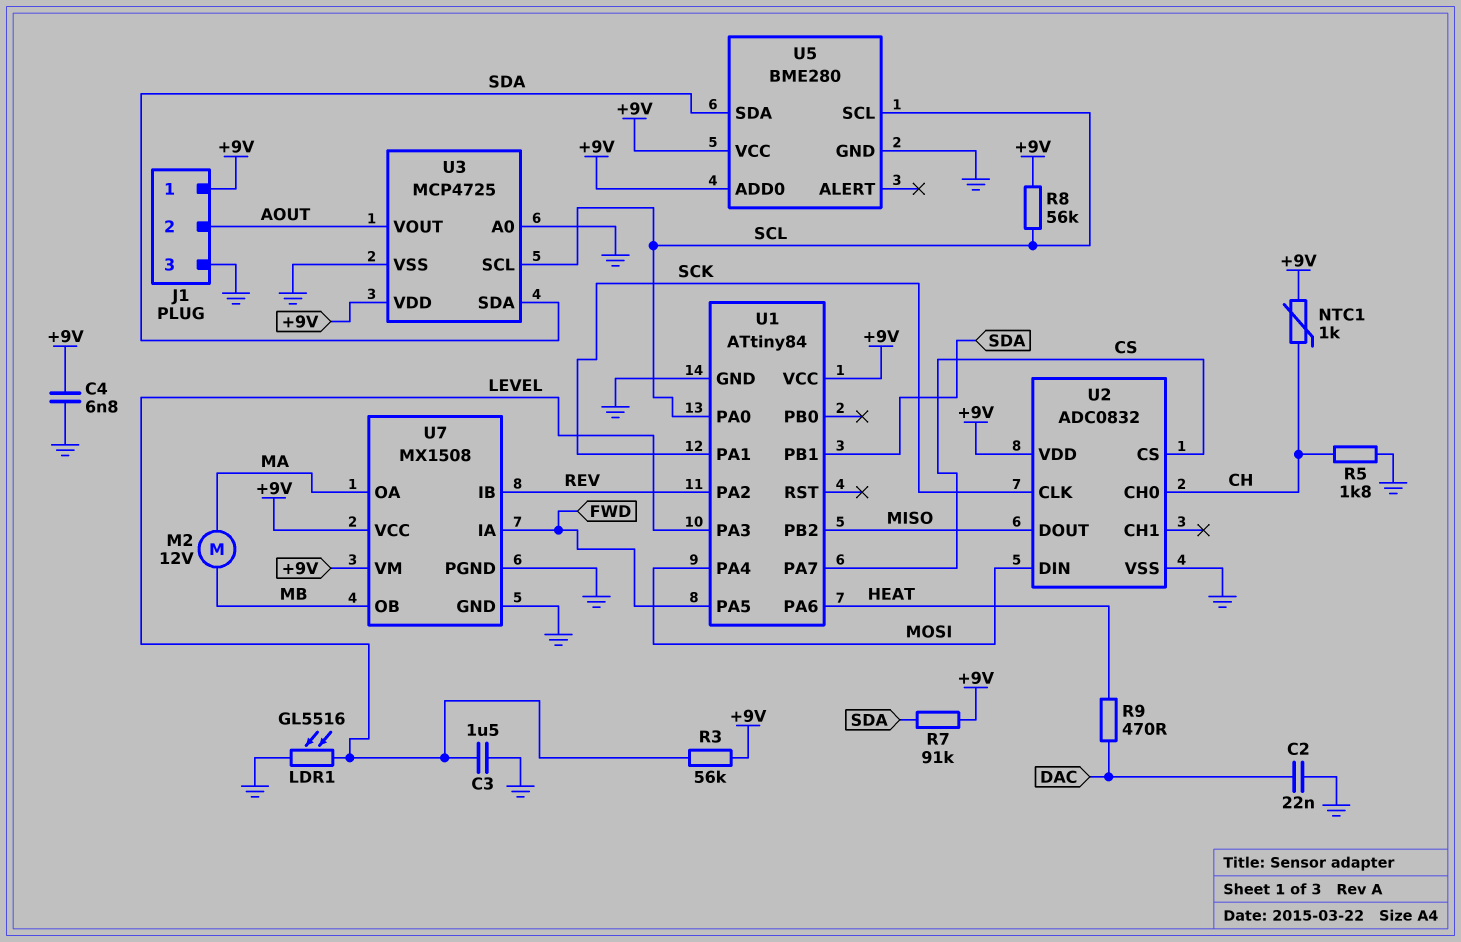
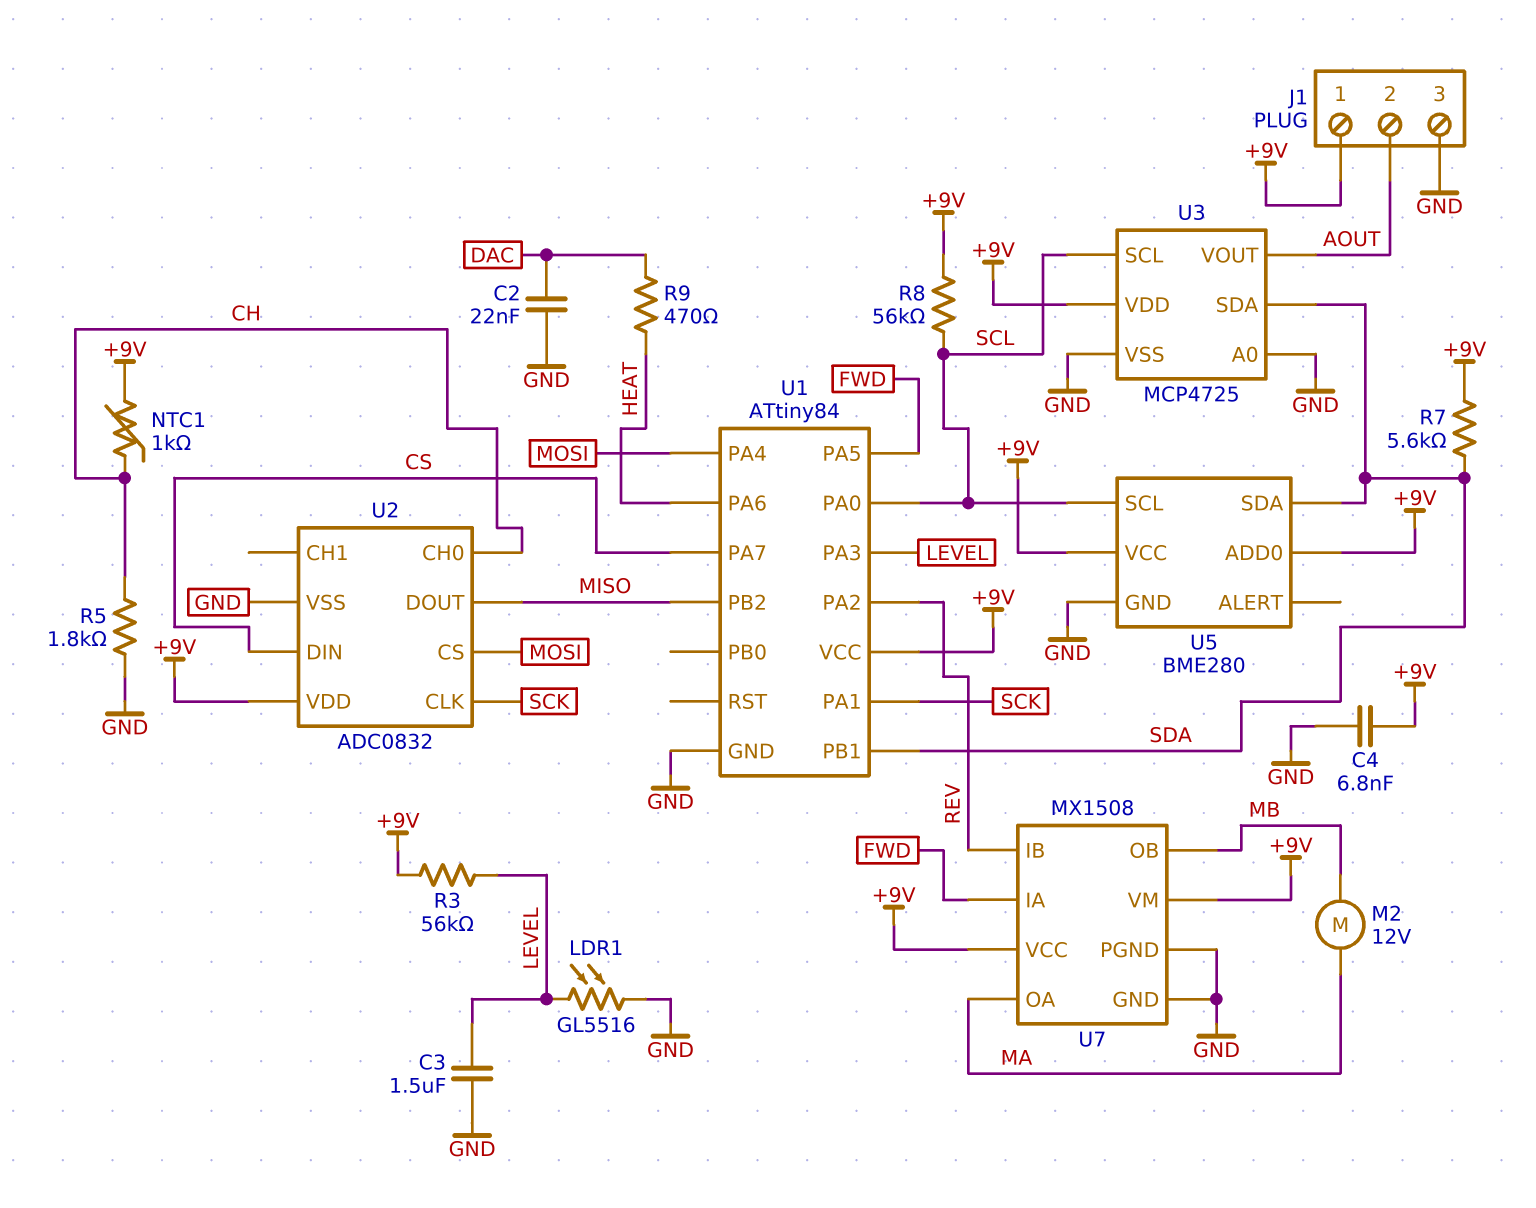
R7: 91k (+9V, SDA) -> 5.6k (+9V, SDA)
U2 pin CS: CS -> MOSI
U2 pin DIN: MOSI -> CS

